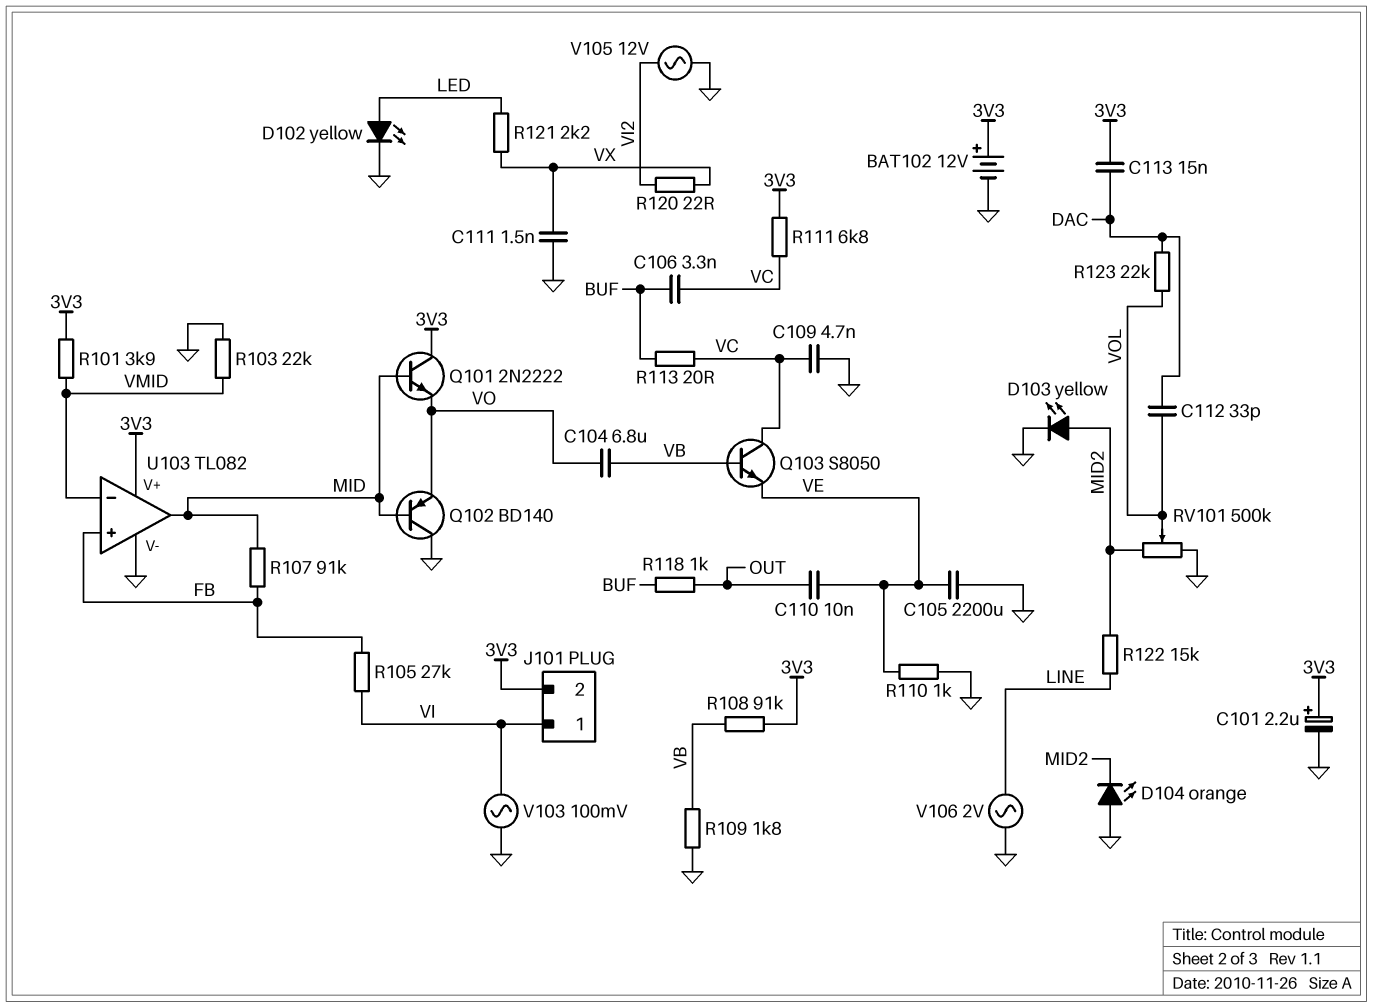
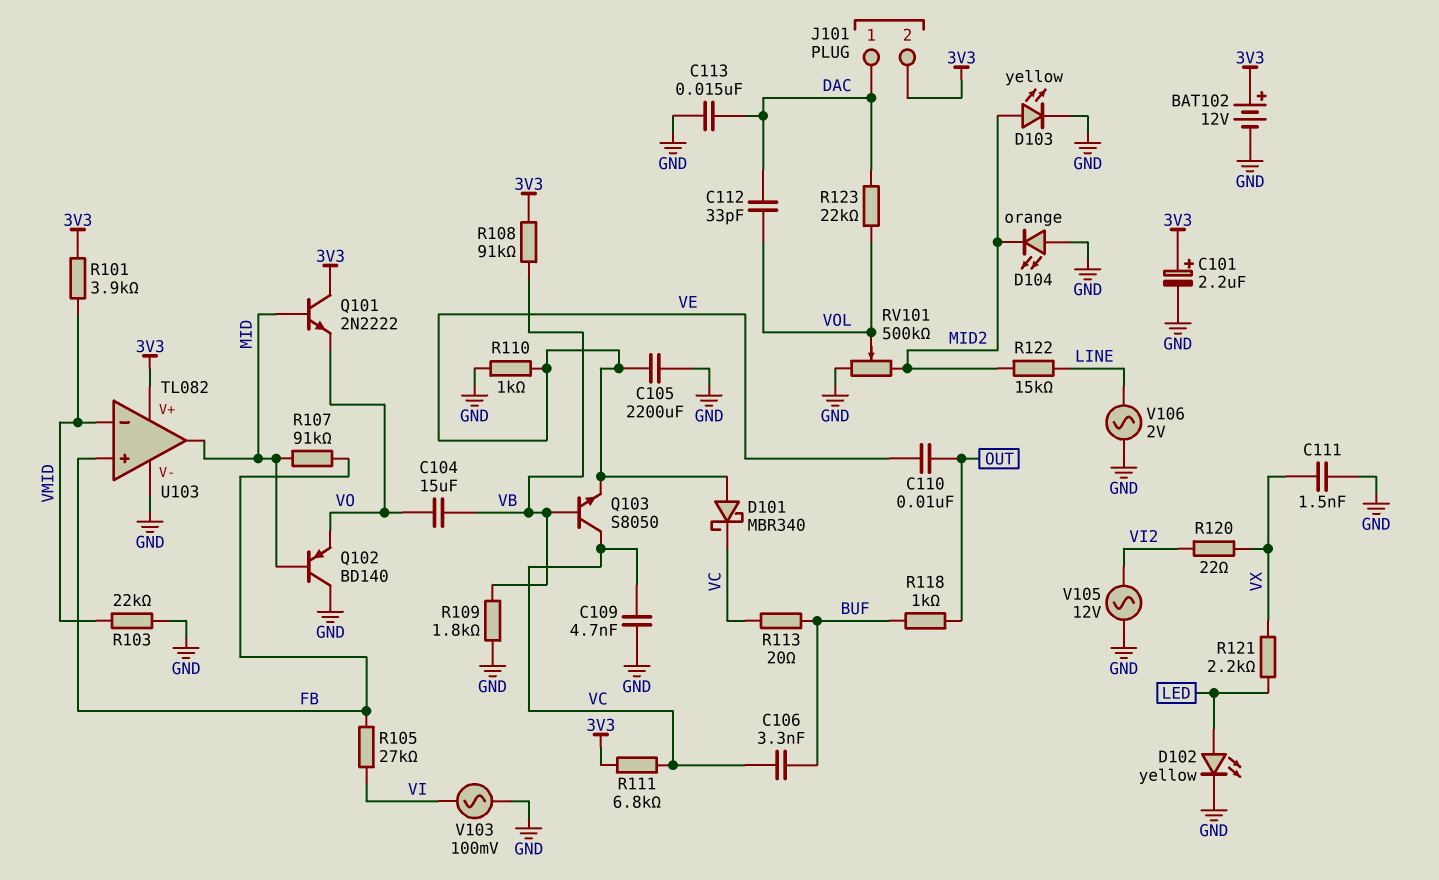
C104: 6.8uF (VB, VO) -> 15uF (VB, VO)
C113: 15nF (3V3, DAC) -> 15nF (DAC, GND)
D101: none -> schottky MBR340 (A VE, K VC)
J101 pin 1: VI -> DAC

